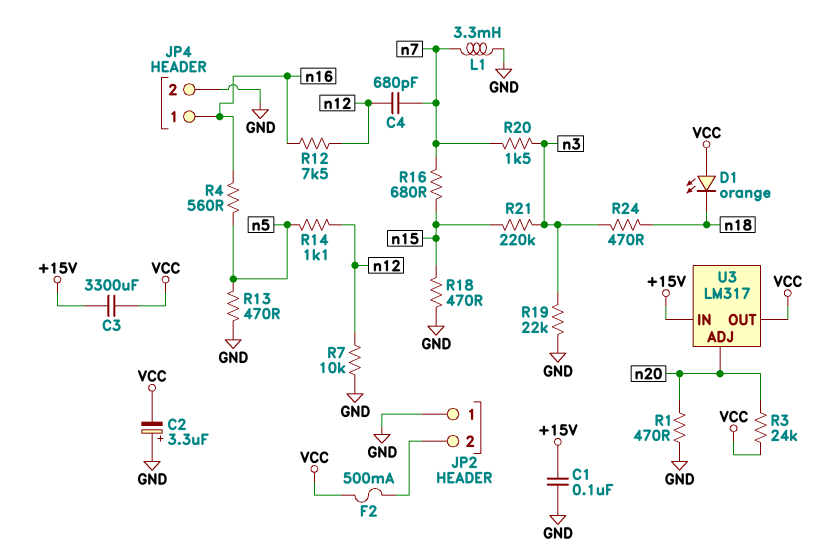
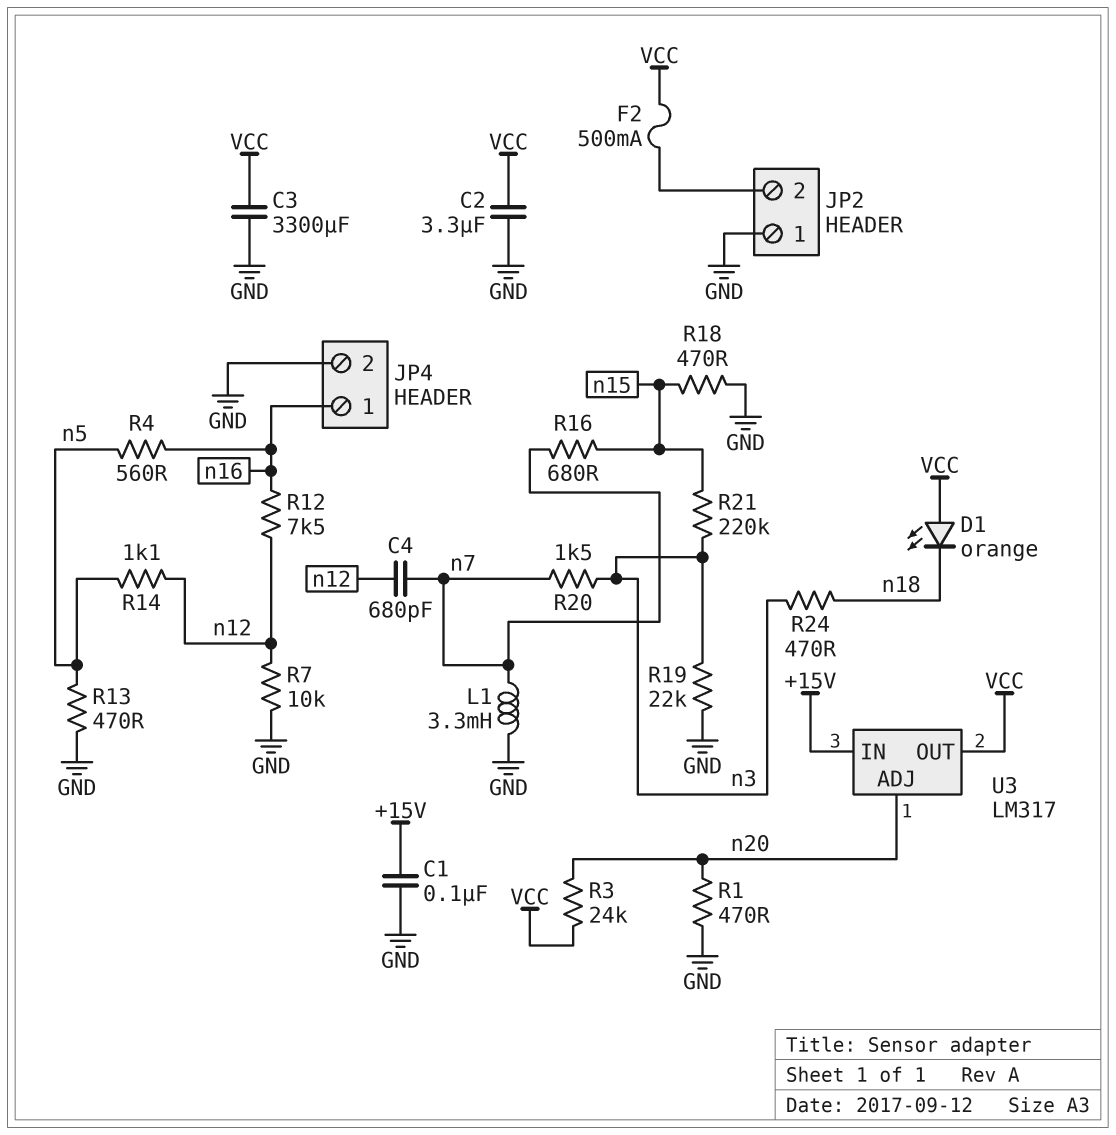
C2: 3.3uF (plus GND, minus VCC) -> 3.3uF (GND, VCC)
C3: 3300uF (+15V, VCC) -> 3300uF (GND, VCC)

